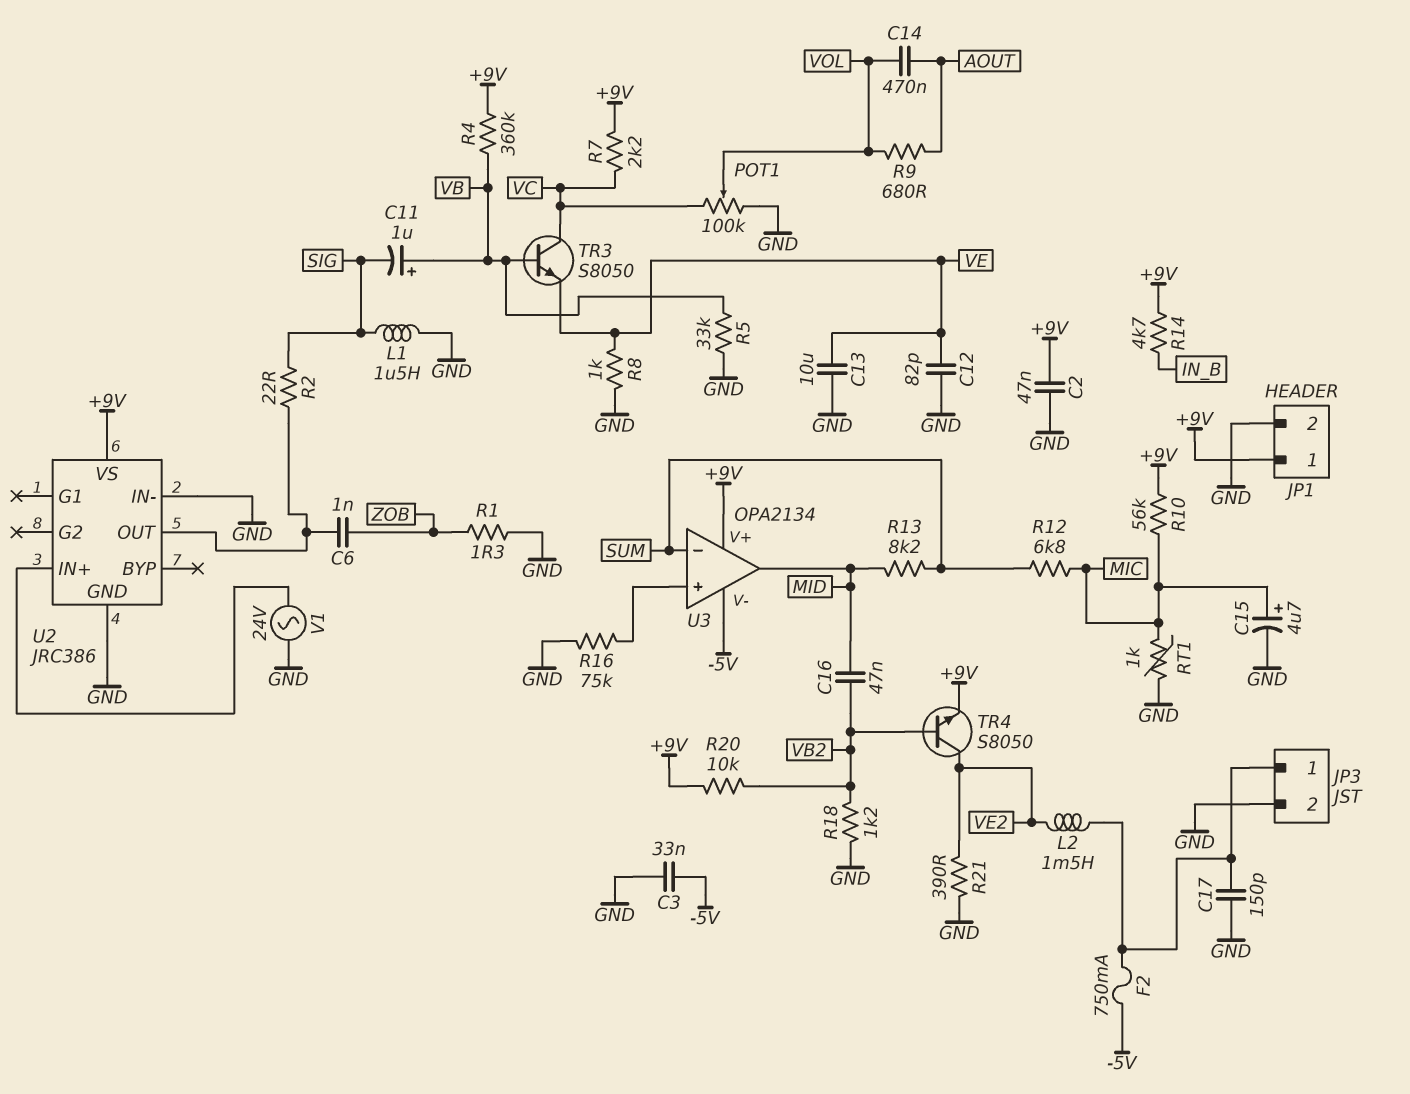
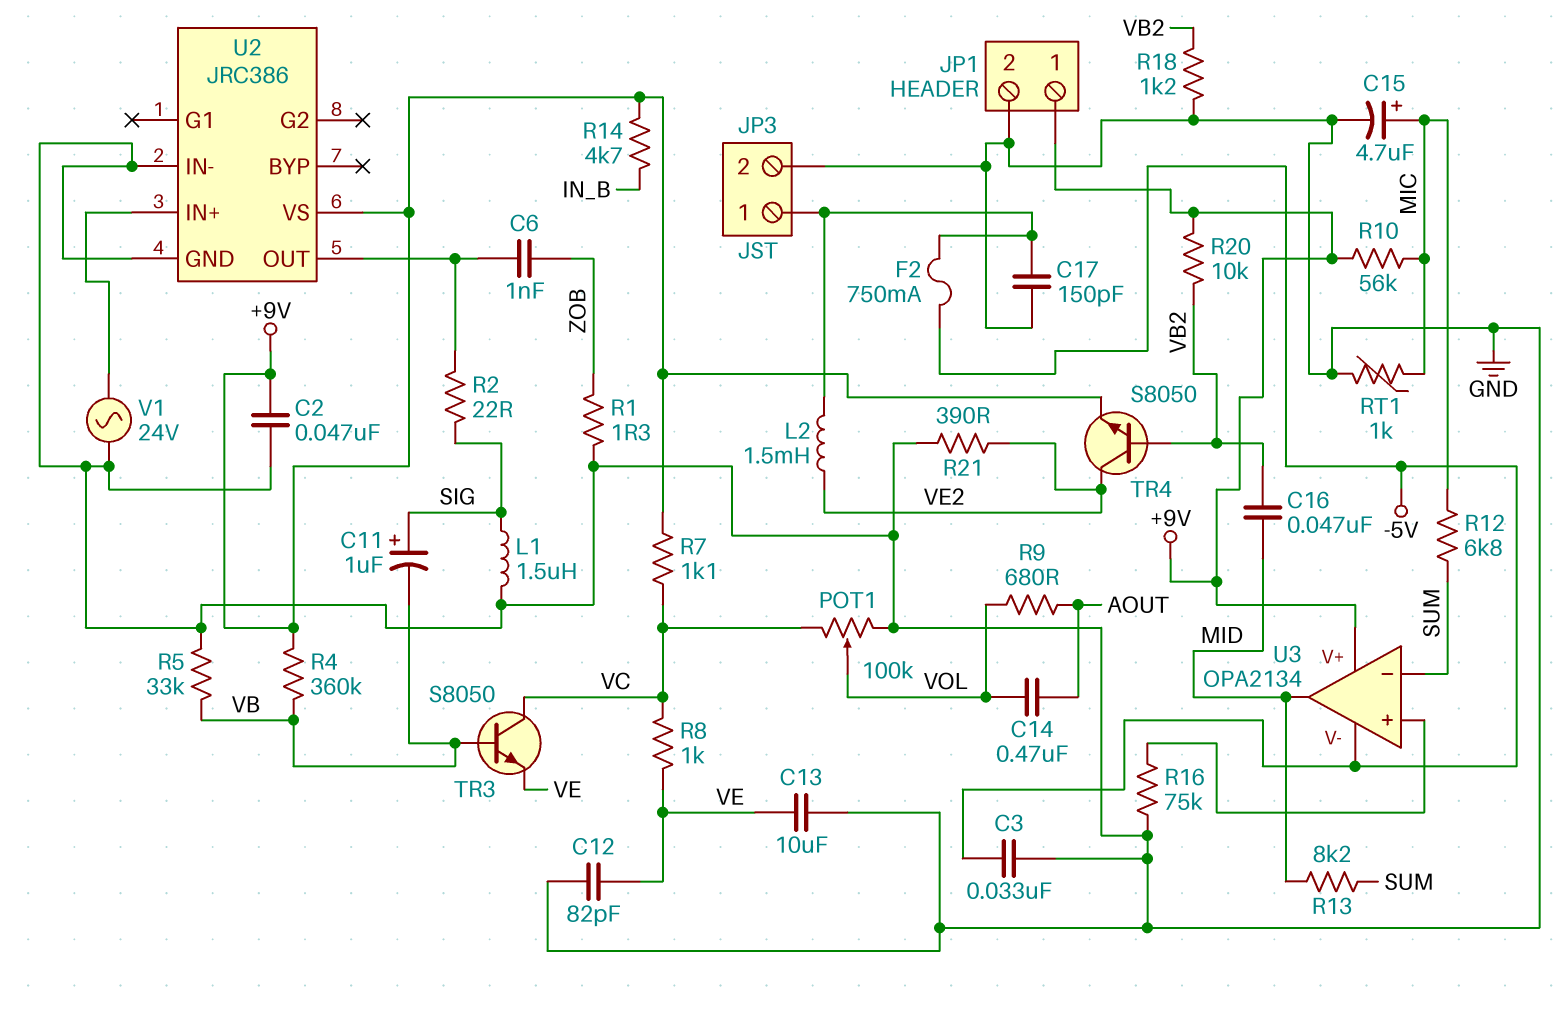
C11: 1uF (plus VB, minus SIG) -> 1uF (plus SIG, minus VB)
R7: 2.2k (+9V, VC) -> 1.1k (+9V, VC)
R8: 1k (GND, VE) -> 1k (VC, VE)

